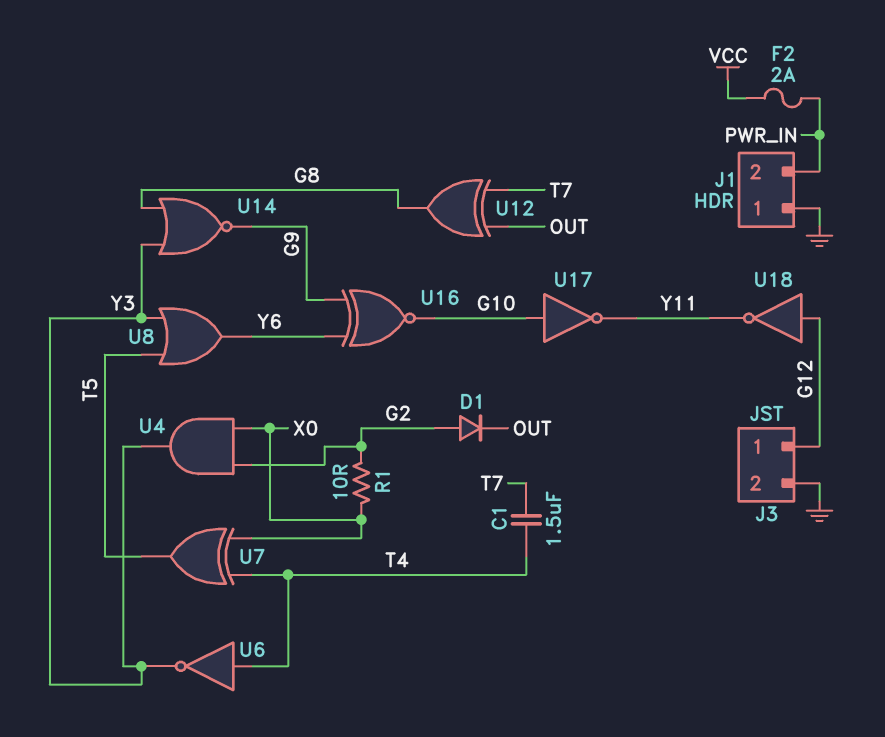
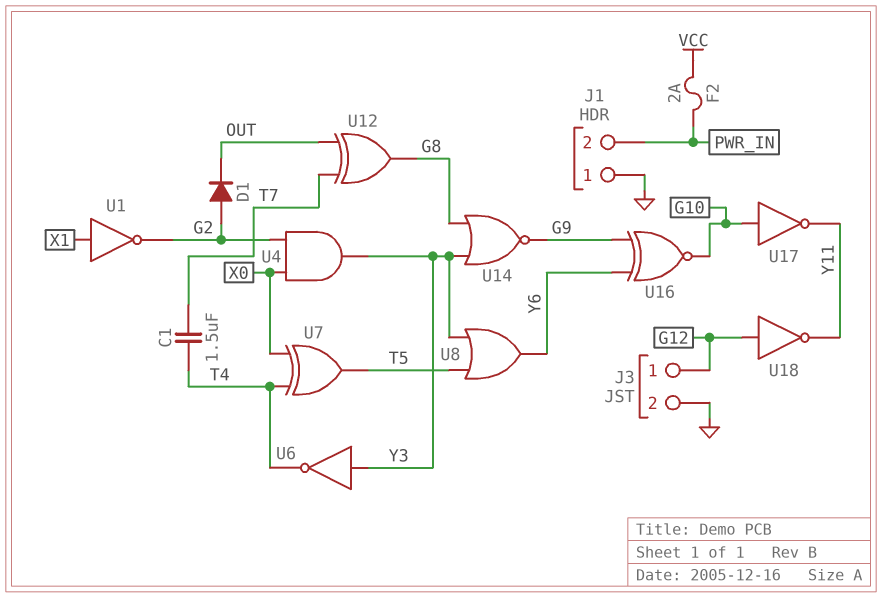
R1: 10 (G2, X0) -> none
U1: none -> NOT (in X1, out G2)
U6: NOT (in T4, out Y3) -> NOT (in Y3, out T4)

